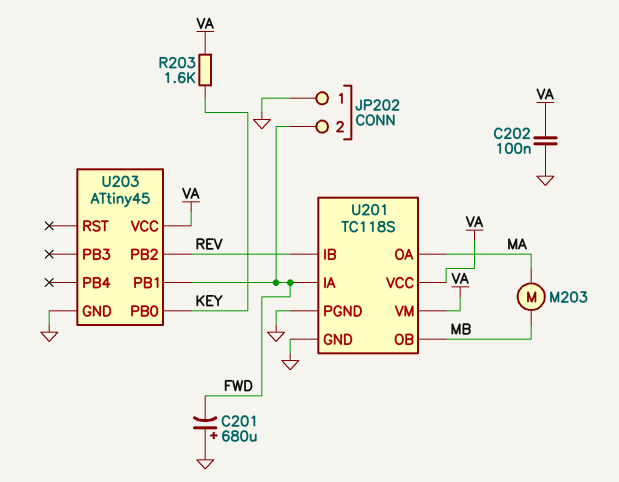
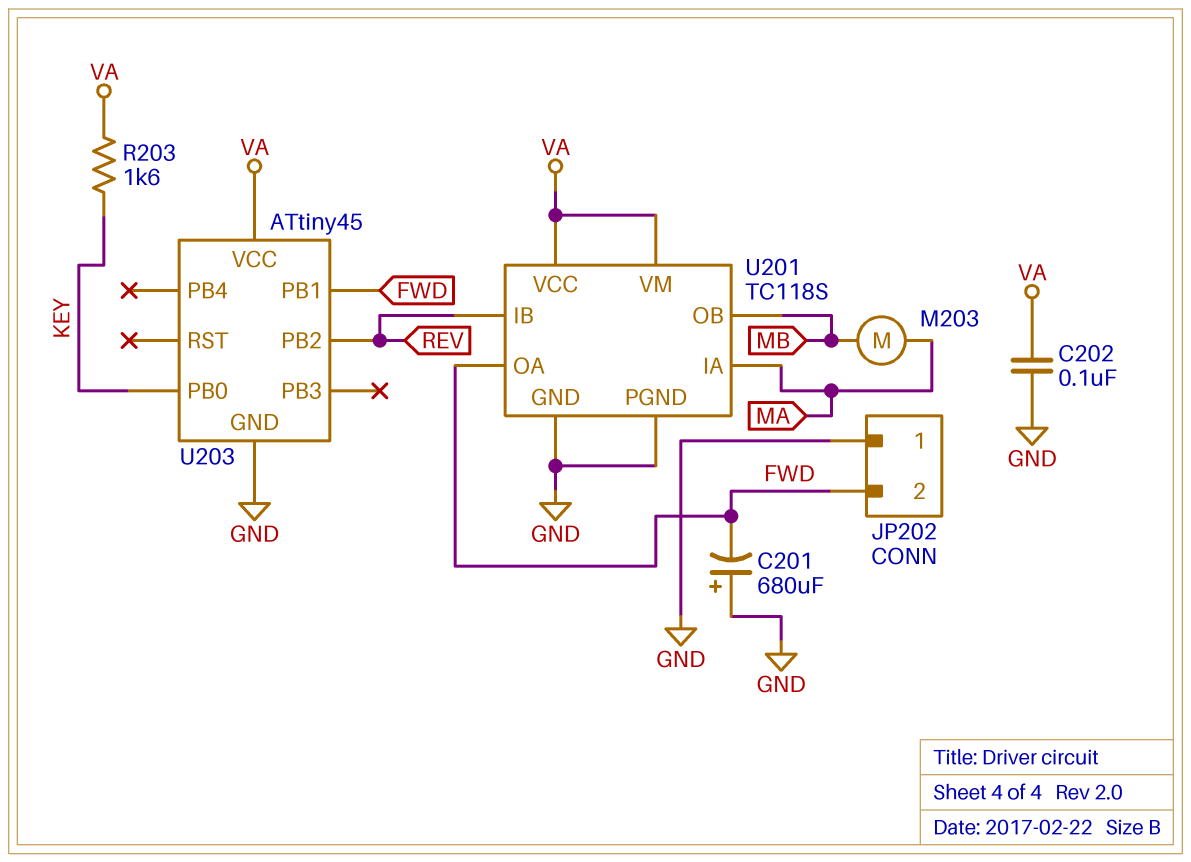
U201 pin IA: FWD -> MA
U201 pin OA: MA -> FWD

